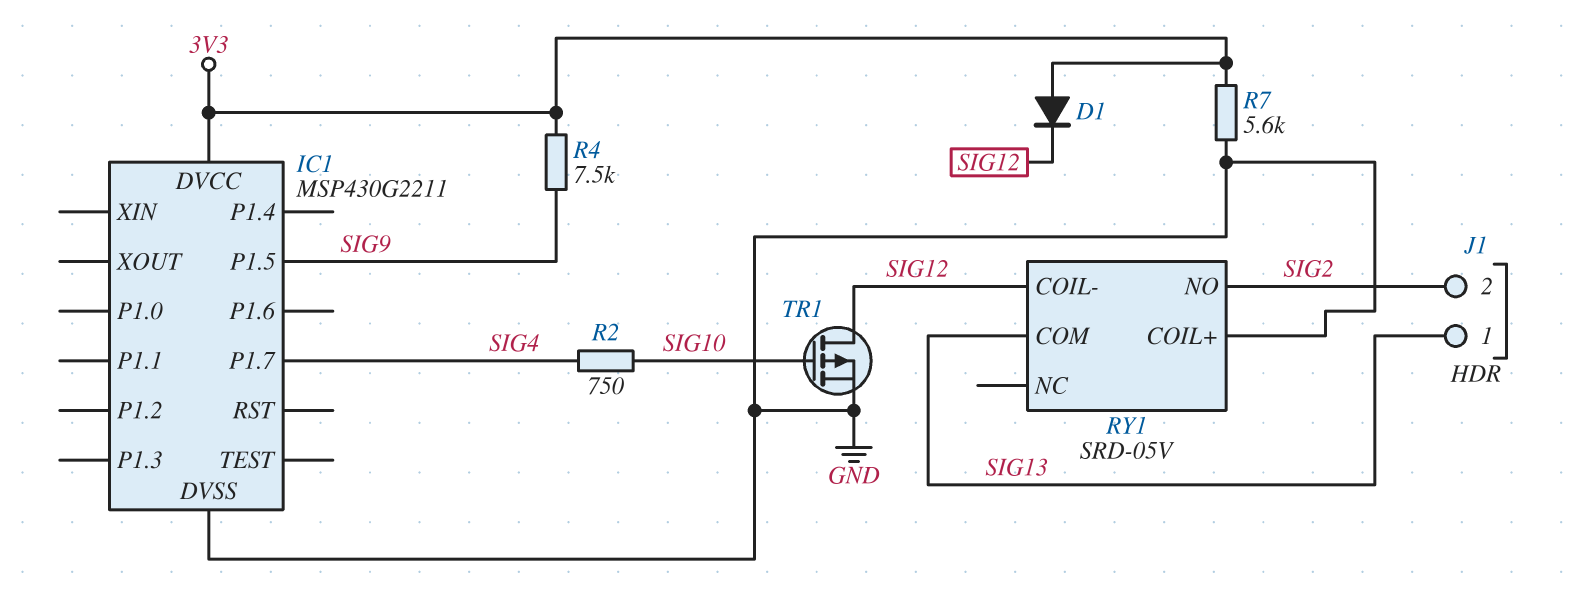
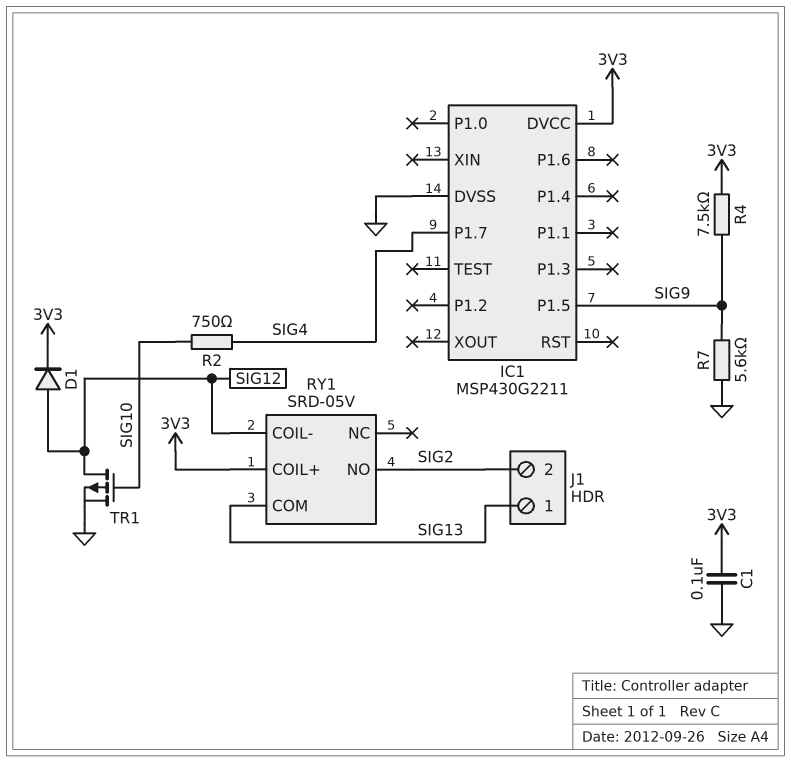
C1: none -> 100nF (3V3, GND)
D1: diode (A 3V3, K SIG12) -> diode (A SIG12, K 3V3)
R7: 5.6k (3V3, GND) -> 5.6k (GND, SIG9)
RY1 pin COIL+: GND -> 3V3

